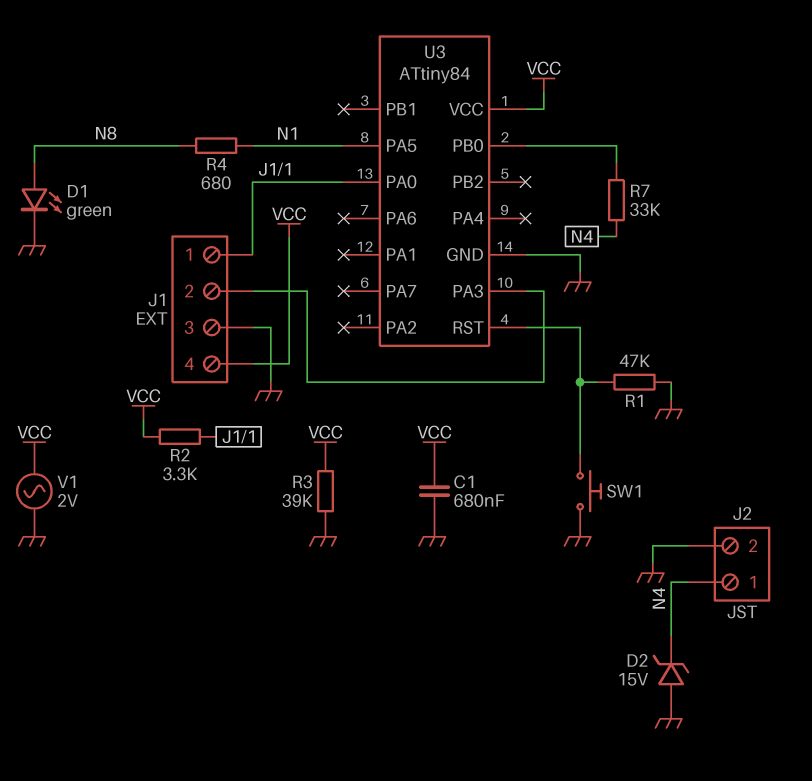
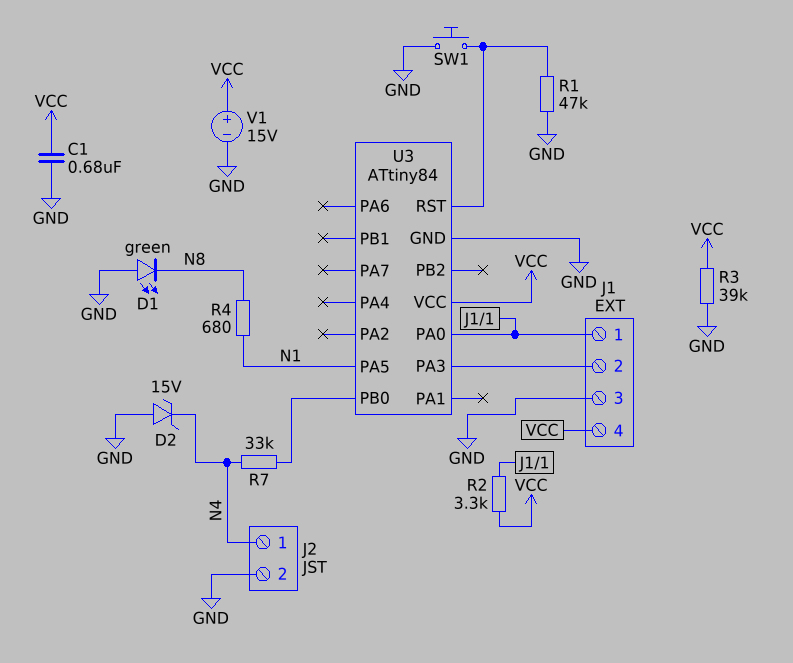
D1: LED green (A N8, K GND) -> LED green (A GND, K N8)
V1: AC 2V (GND, VCC) -> 15V (plus VCC, minus GND)

